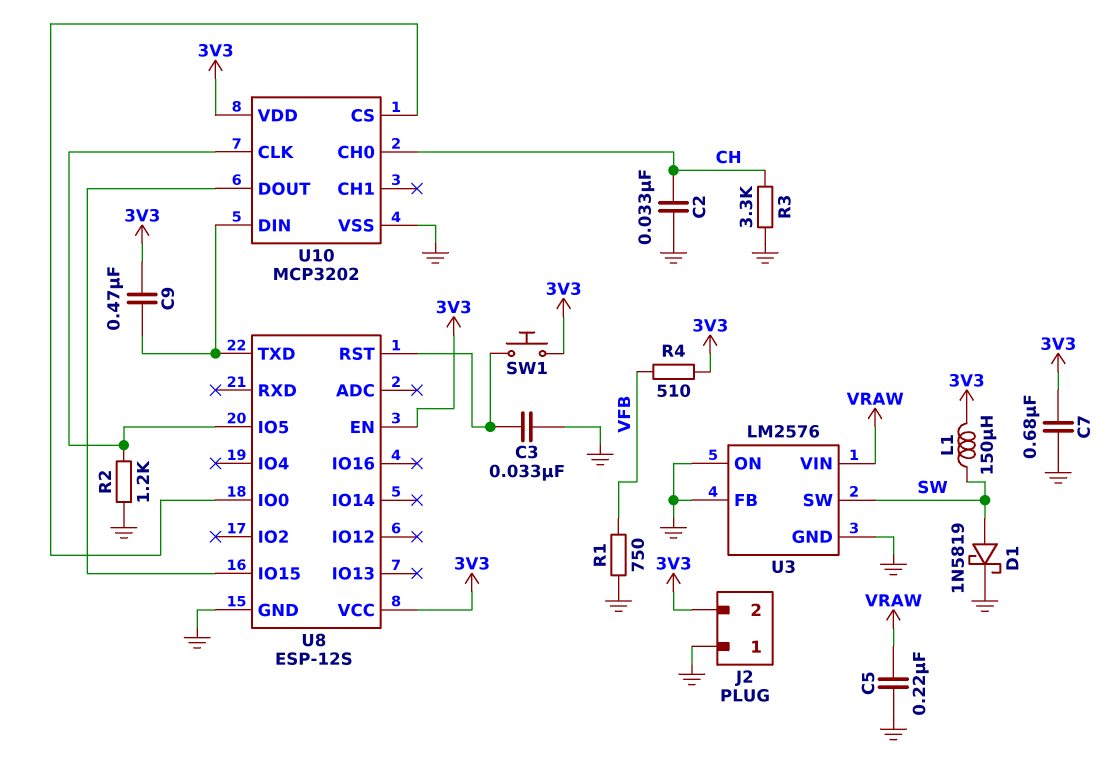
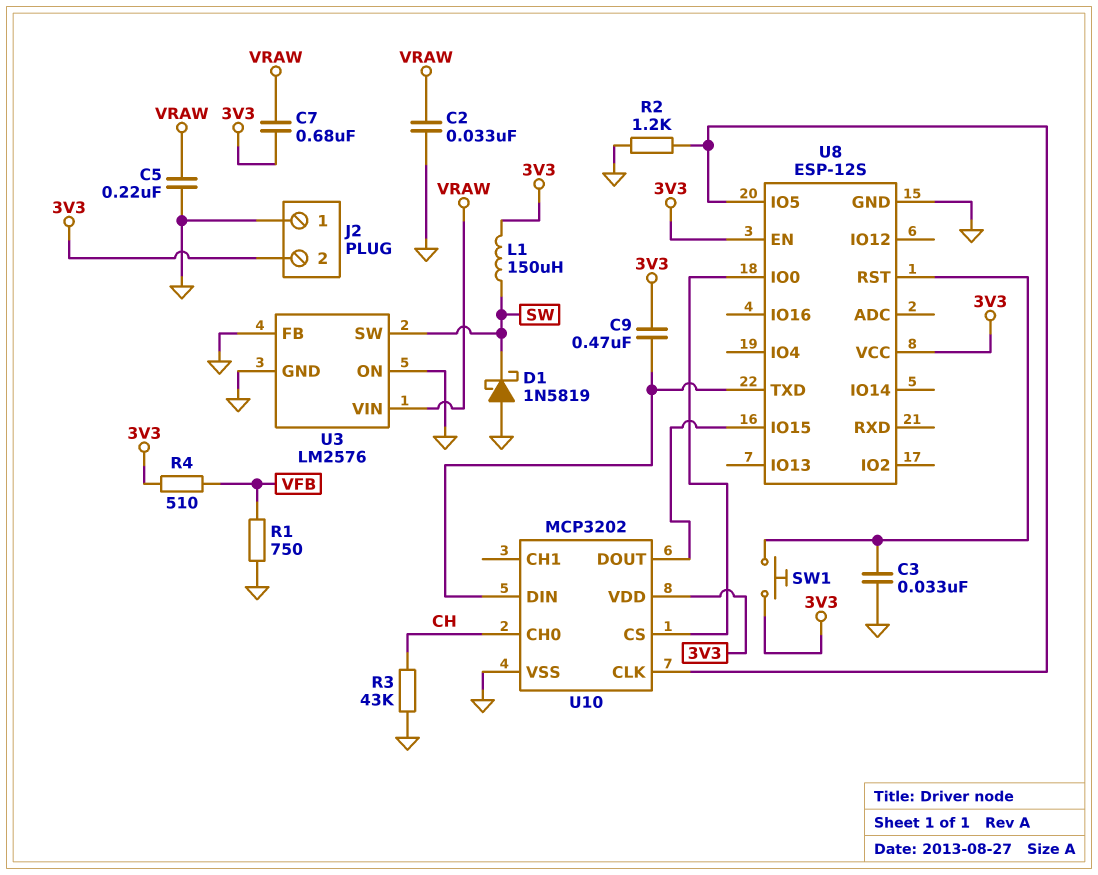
C2: 33nF (CH, GND) -> 33nF (GND, VRAW)
C7: 680nF (3V3, GND) -> 680nF (3V3, VRAW)
D1: schottky 1N5819 (A SW, K GND) -> schottky 1N5819 (A GND, K SW)
R3: 3.3k (CH, GND) -> 43k (CH, GND)

